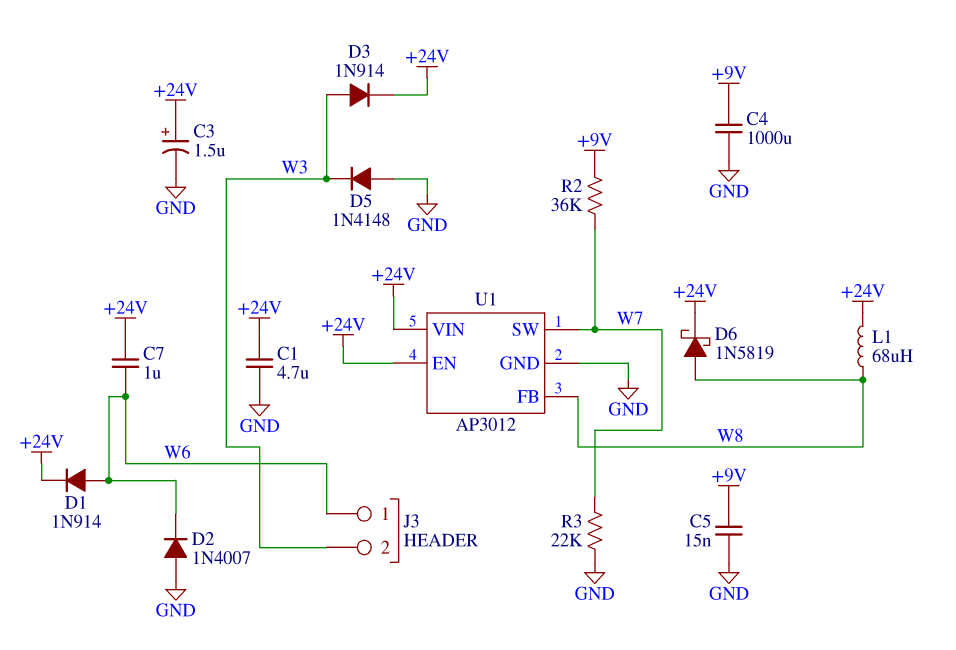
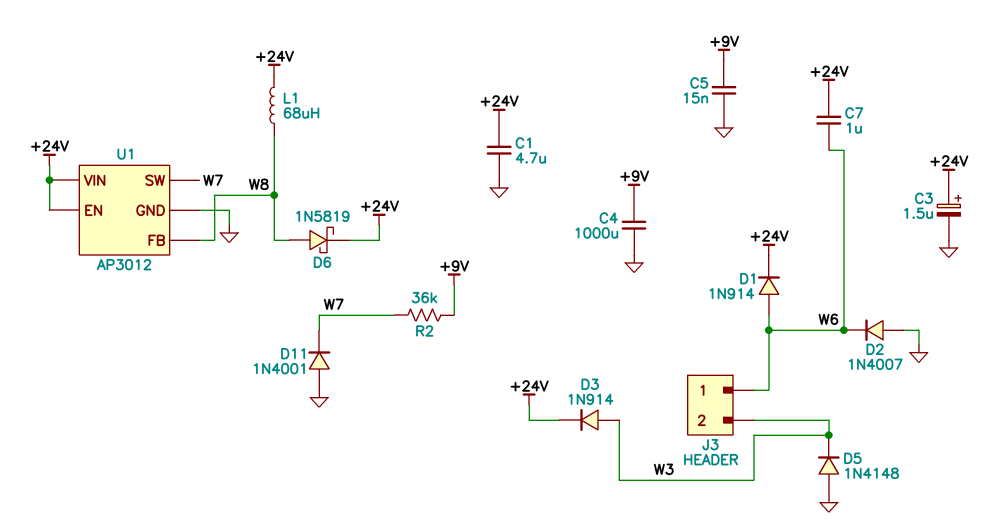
D11: none -> diode 1N4001 (A GND, K W7)
R3: 22k (GND, W7) -> none

